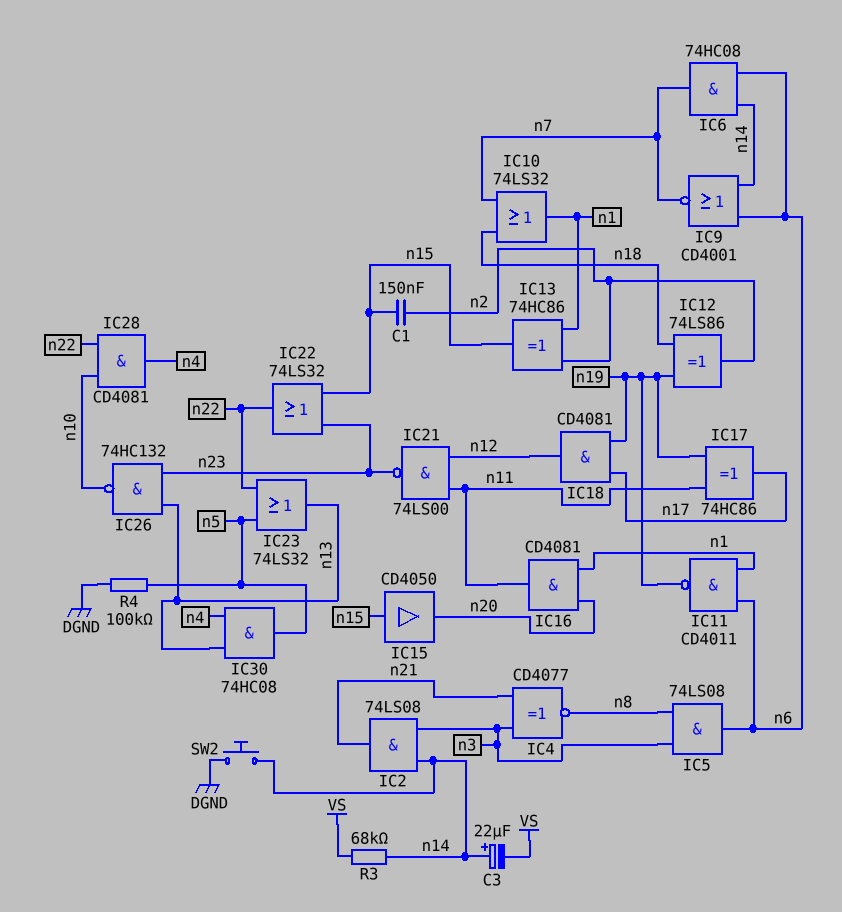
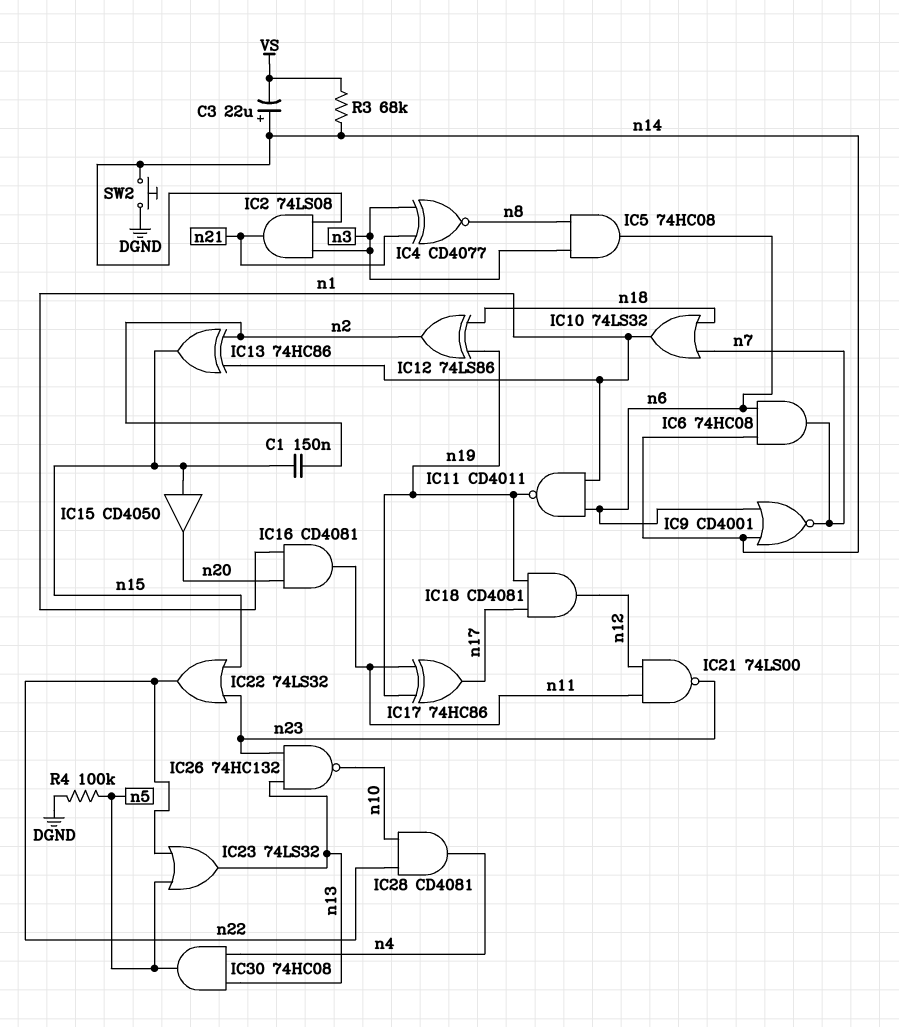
IC5: AND 74LS08 (in n3, in n8, out n6) -> AND 74HC08 (in n3, in n8, out n6)

